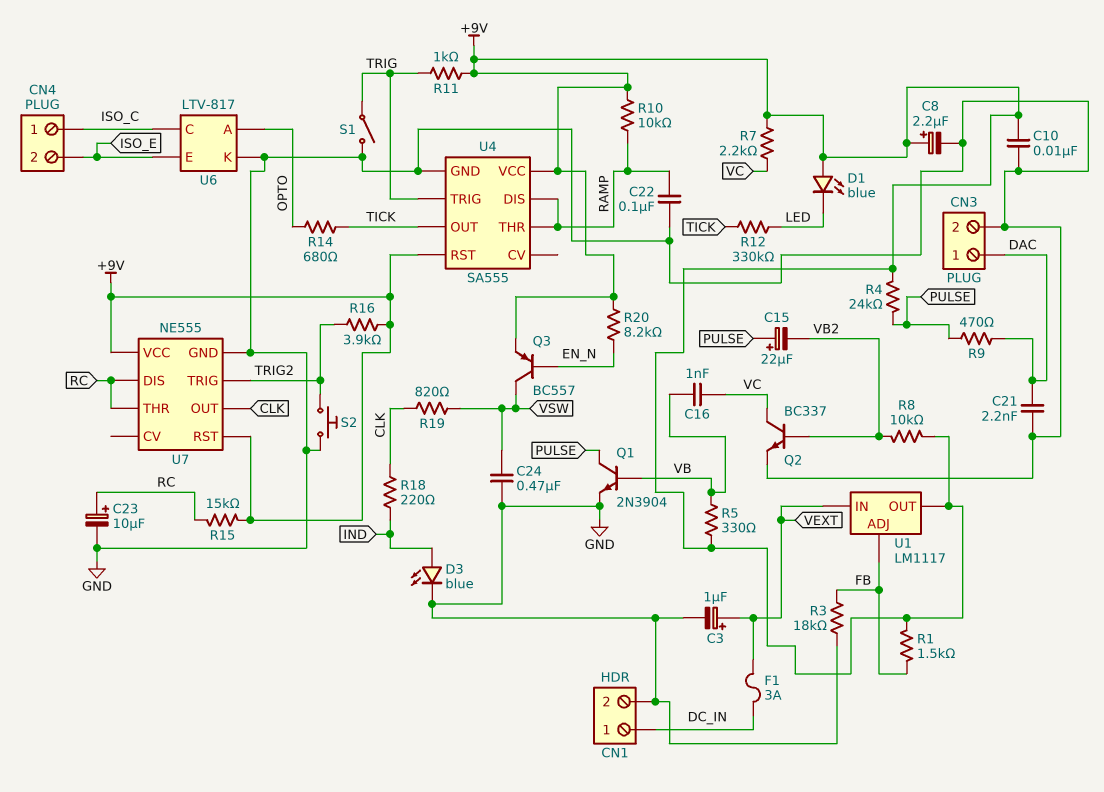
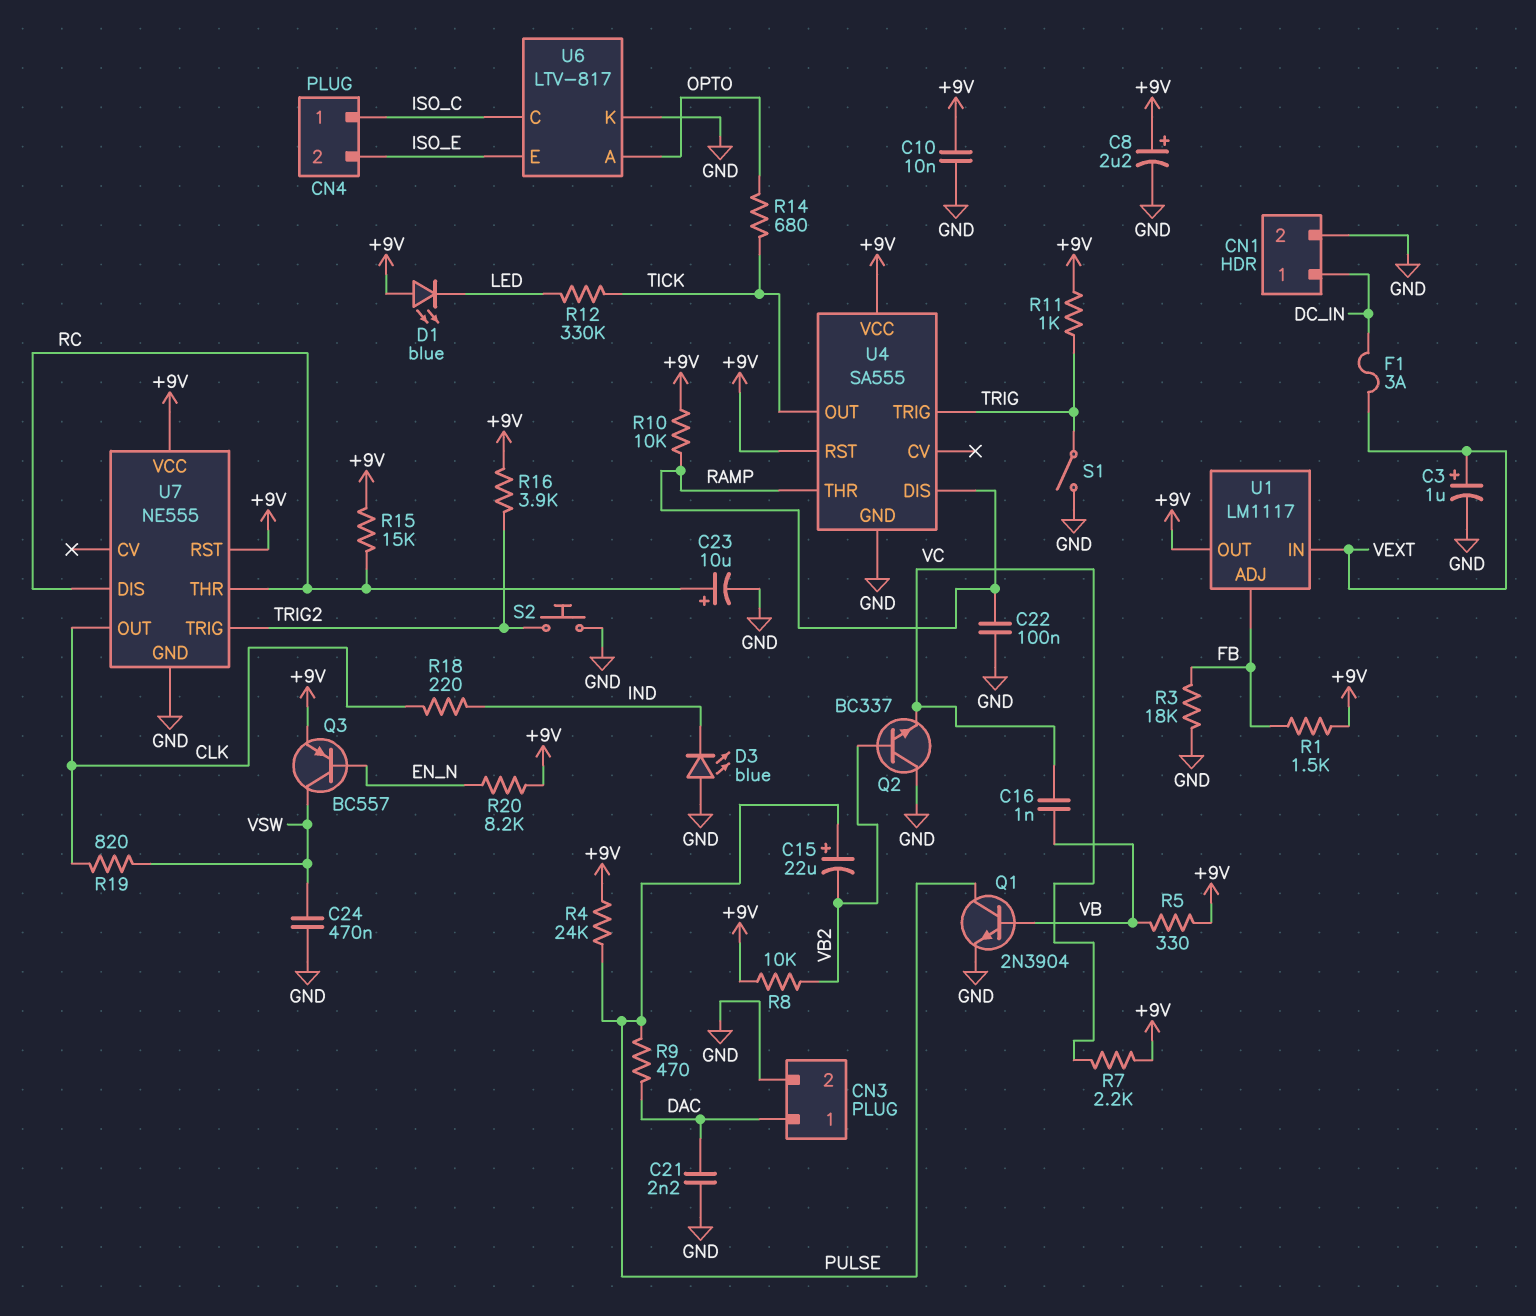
D3: LED blue (A IND, K GND) -> LED blue (A GND, K IND)
Q2: NPN BC337 (B VB2, C VC, E GND) -> NPN BC337 (B VB2, C GND, E VC)

